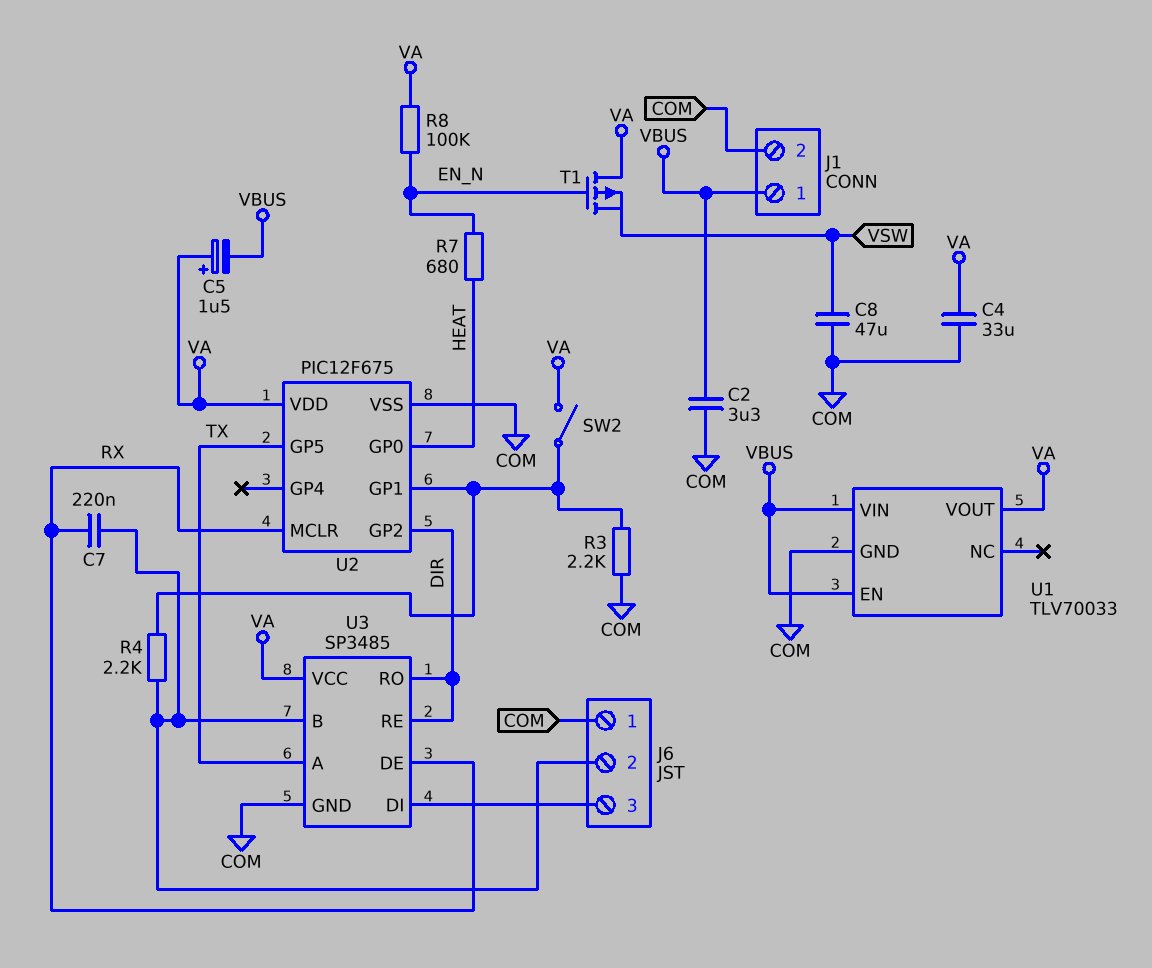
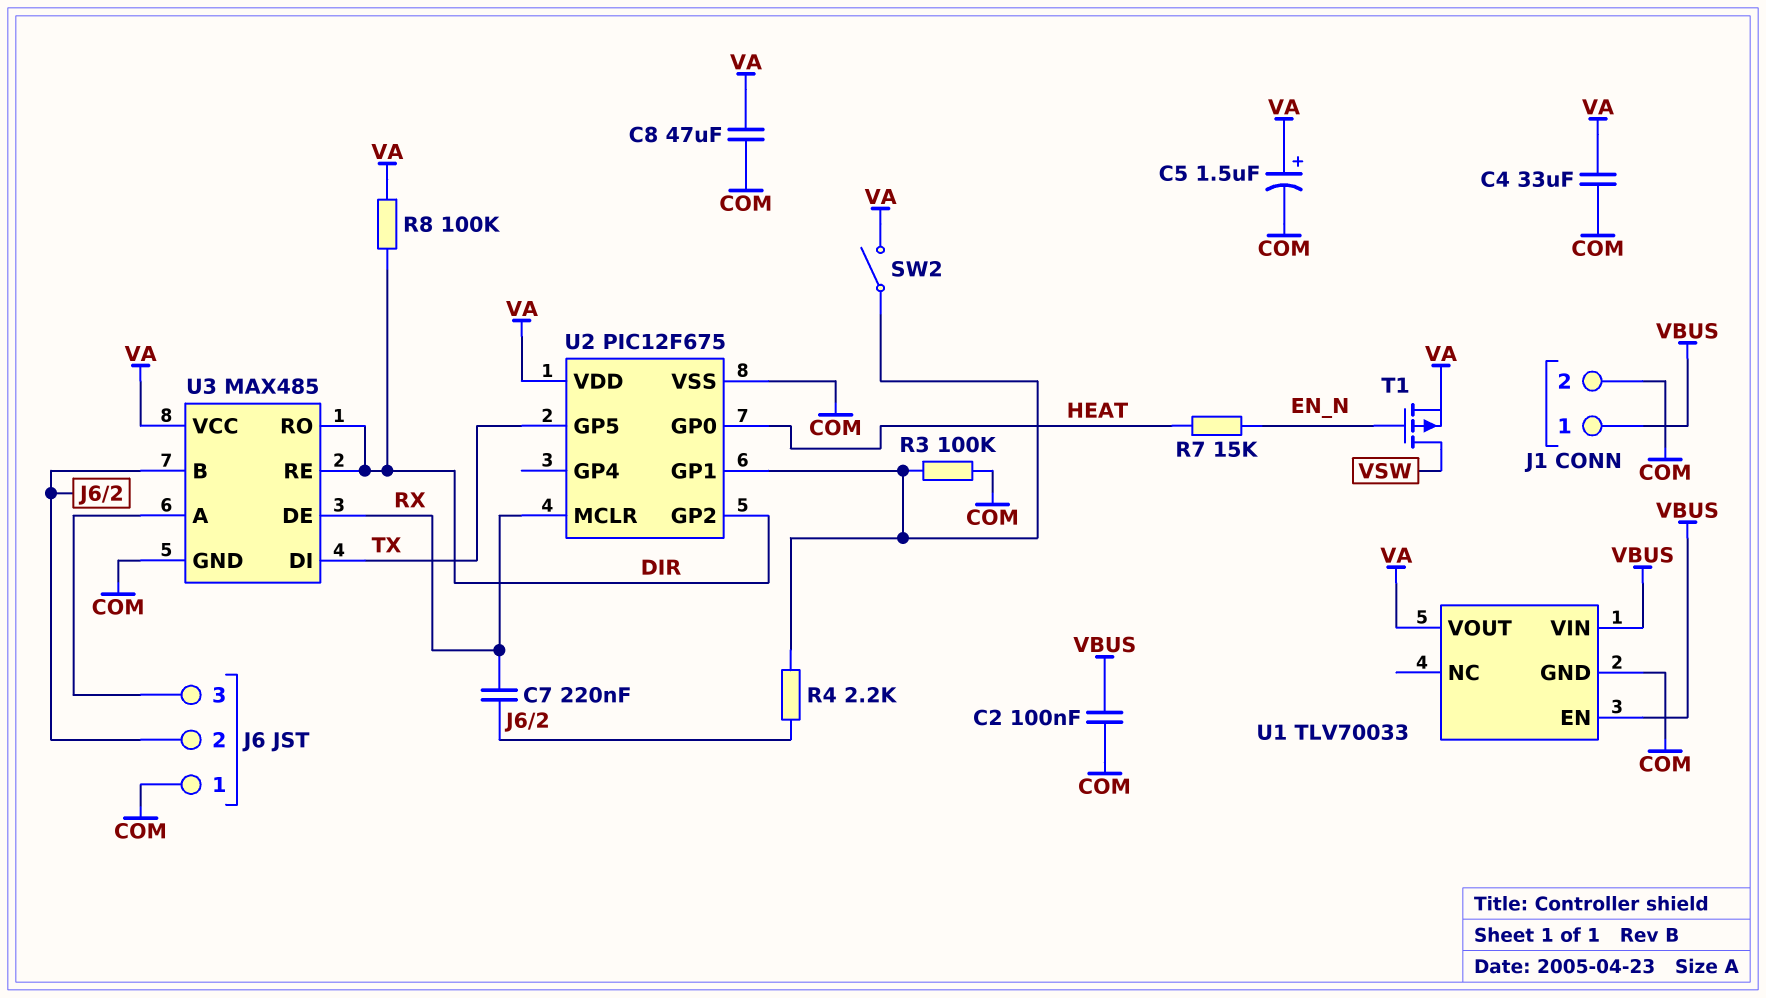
C2: 3.3uF (COM, VBUS) -> 100nF (COM, VBUS)
C5: 1.5uF (plus VA, minus VBUS) -> 1.5uF (plus VA, minus COM)
C8: 47uF (COM, VSW) -> 47uF (COM, VA)
R3: 2.2k (COM, U2/GP1) -> 100k (COM, U2/GP1)
R7: 680 (EN_N, HEAT) -> 15k (EN_N, HEAT)
R8: 100k (EN_N, VA) -> 100k (DIR, VA)
T1: PMOS (G EN_N, D VA, S VSW) -> PMOS (G EN_N, D VSW, S VA)
U3: SP3485 -> MAX485
U3 pin A: TX -> J6/3
U3 pin DI: J6/3 -> TX

